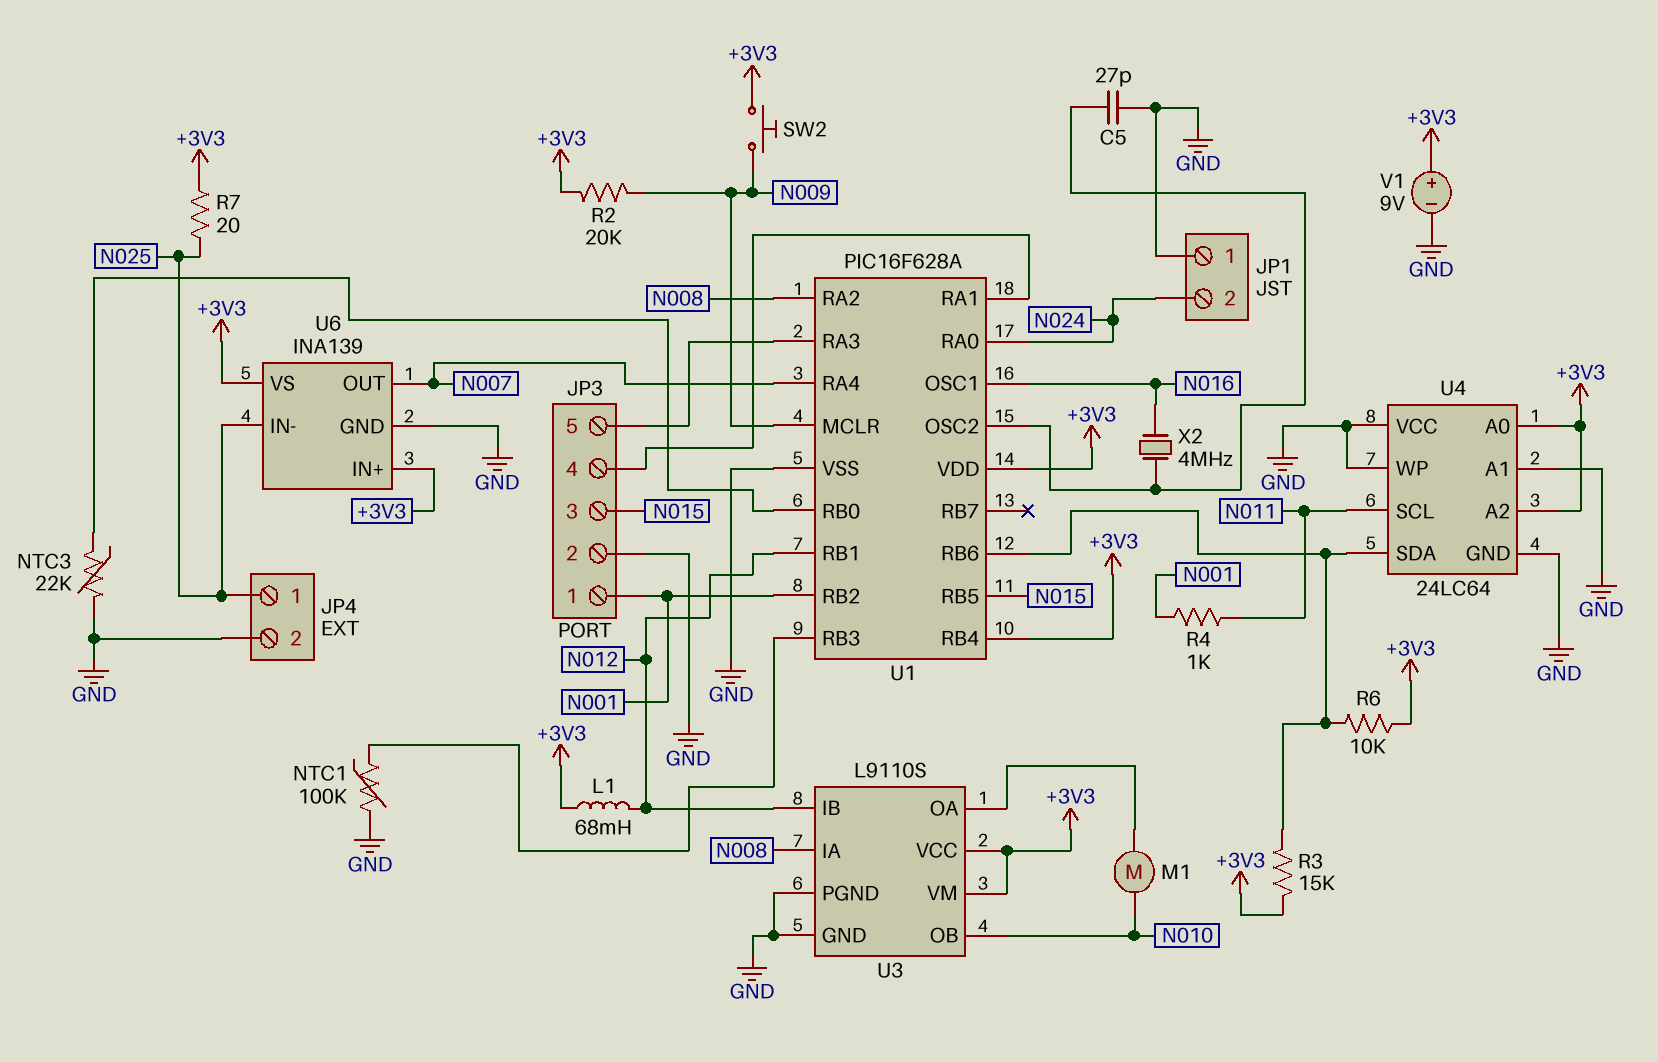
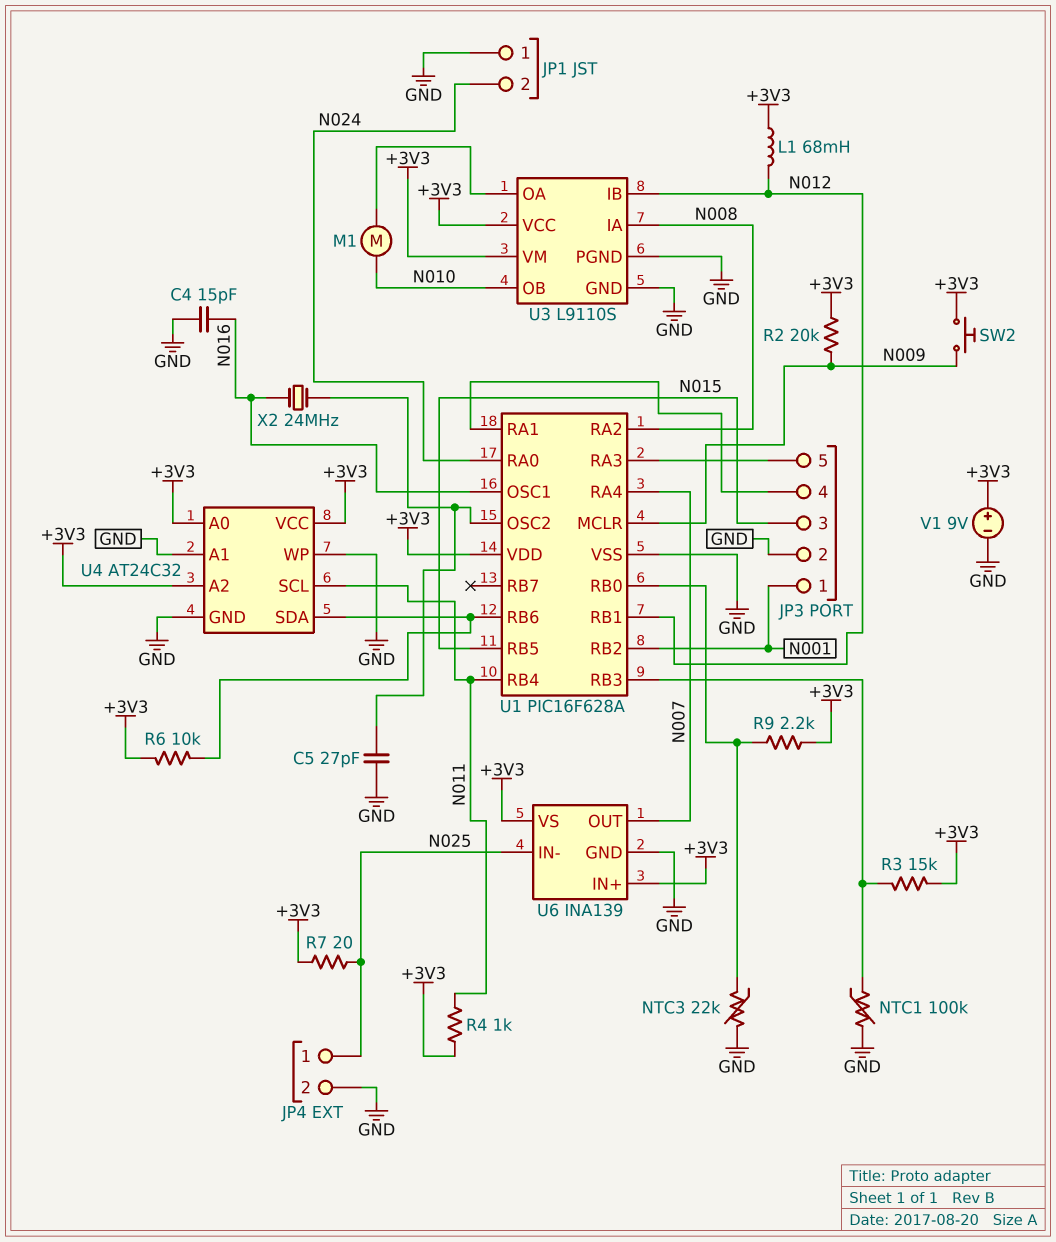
C4: none -> 15pF (GND, N016)
R3: 15k (+3V3, U1/RB6) -> 15k (+3V3, U1/RB3)
R4: 1k (N001, N011) -> 1k (+3V3, N011)
R9: none -> 2.2k (+3V3, U1/RB0)
U1 pin RB4: +3V3 -> N011
U4: 24LC64 -> AT24C32
U4 pin VCC: GND -> +3V3
X2: 4MHz (N016, U1/OSC2) -> 24MHz (N016, U1/OSC2)

